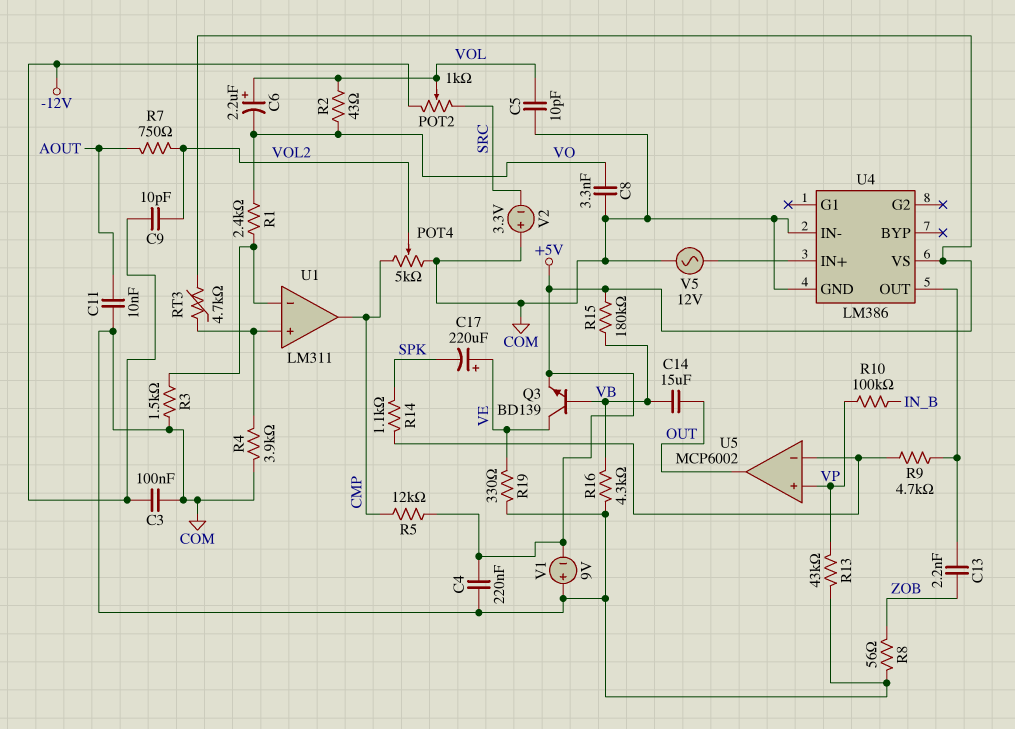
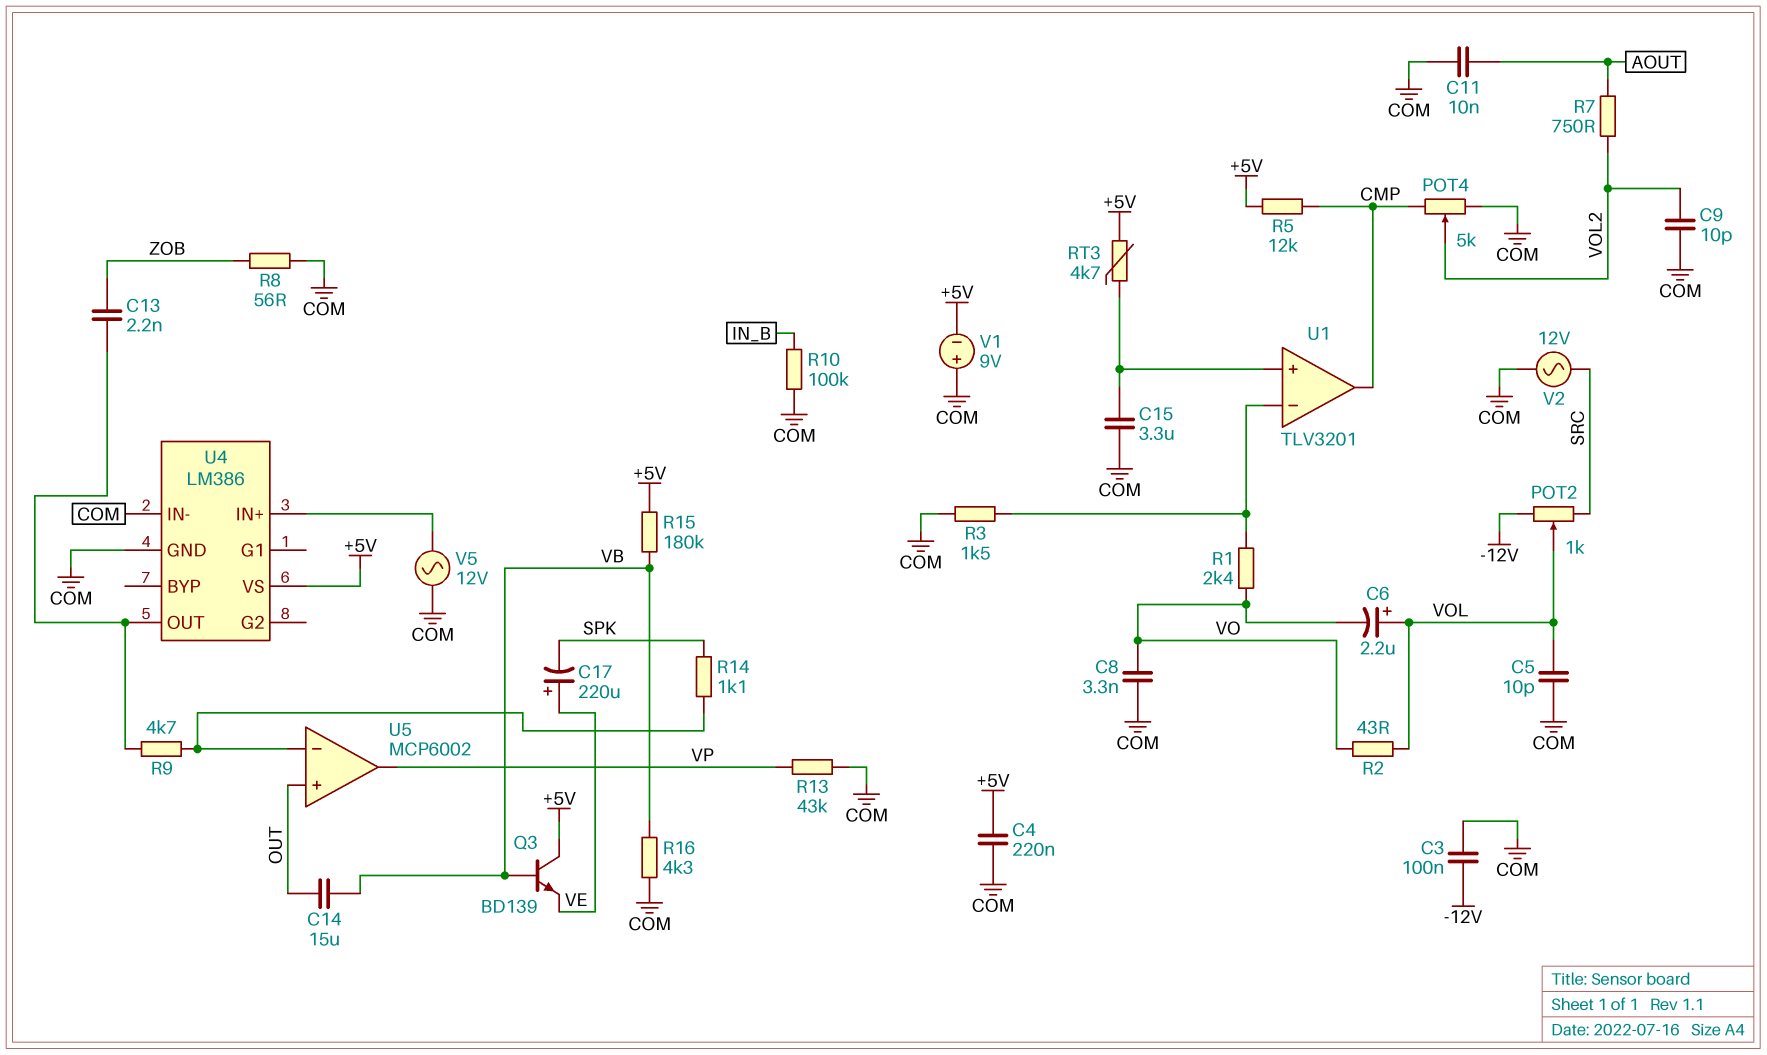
C9: 10pF (-12V, VOL2) -> 10pF (COM, VOL2)
C15: none -> 3.3uF (COM, U1/in+)
Q3: NPN BD139 (B VB, C VE, E +5V) -> NPN BD139 (B VB, C +5V, E VE)
R4: 3.9k (COM, U1/in+) -> none
R10: 100k (IN_B, VP) -> 100k (COM, IN_B)
R19: 330 (COM, VE) -> none
U1: LM311 -> TLV3201
U5 pin in+: VP -> OUT
U5 pin out: OUT -> VP
V2: 3.3V (plus COM, minus SRC) -> AC 12V (COM, SRC)

